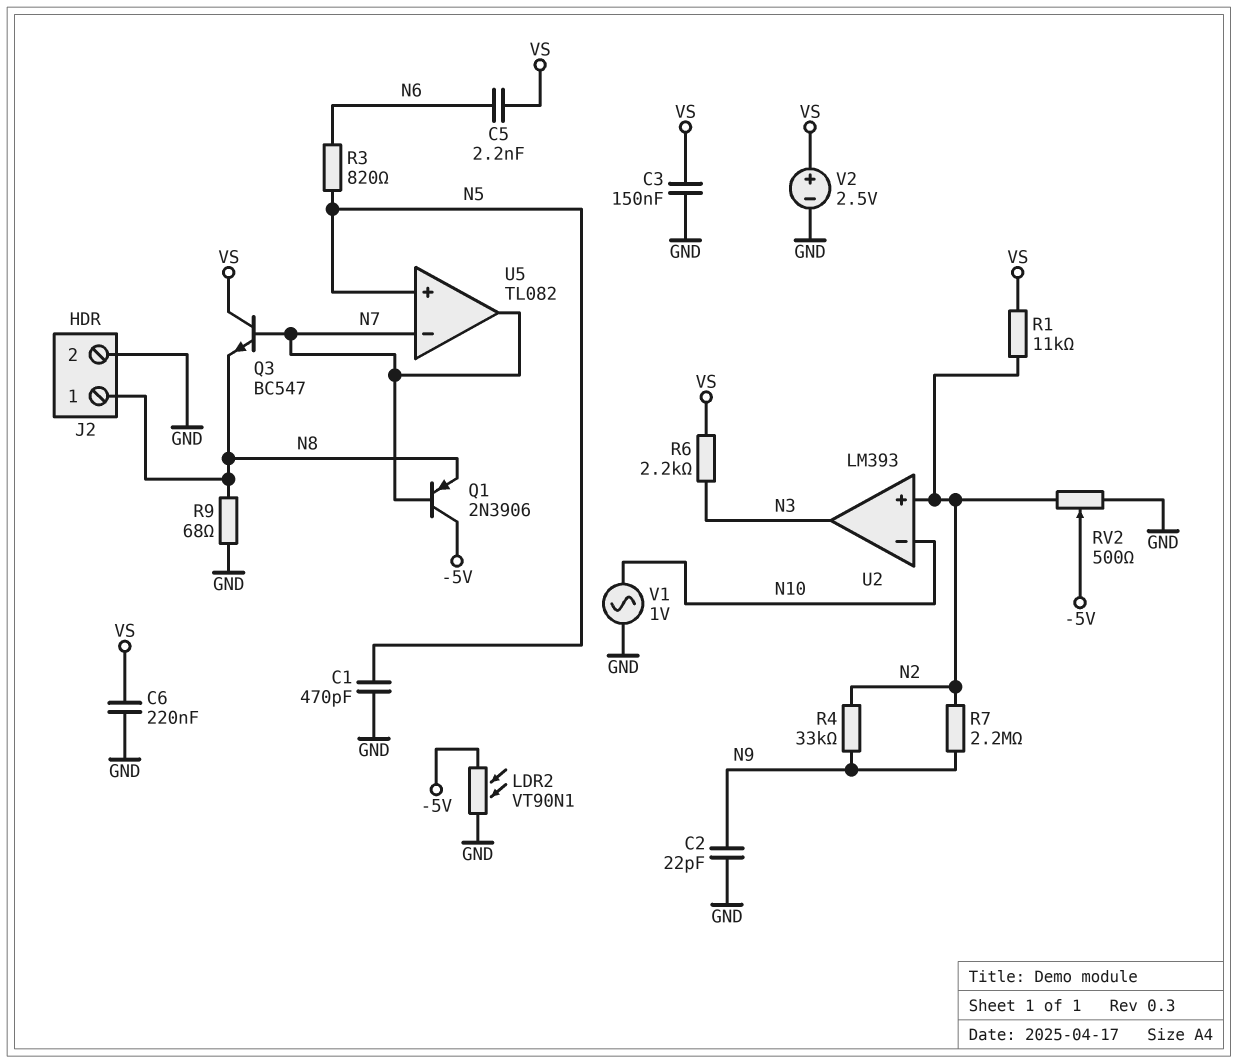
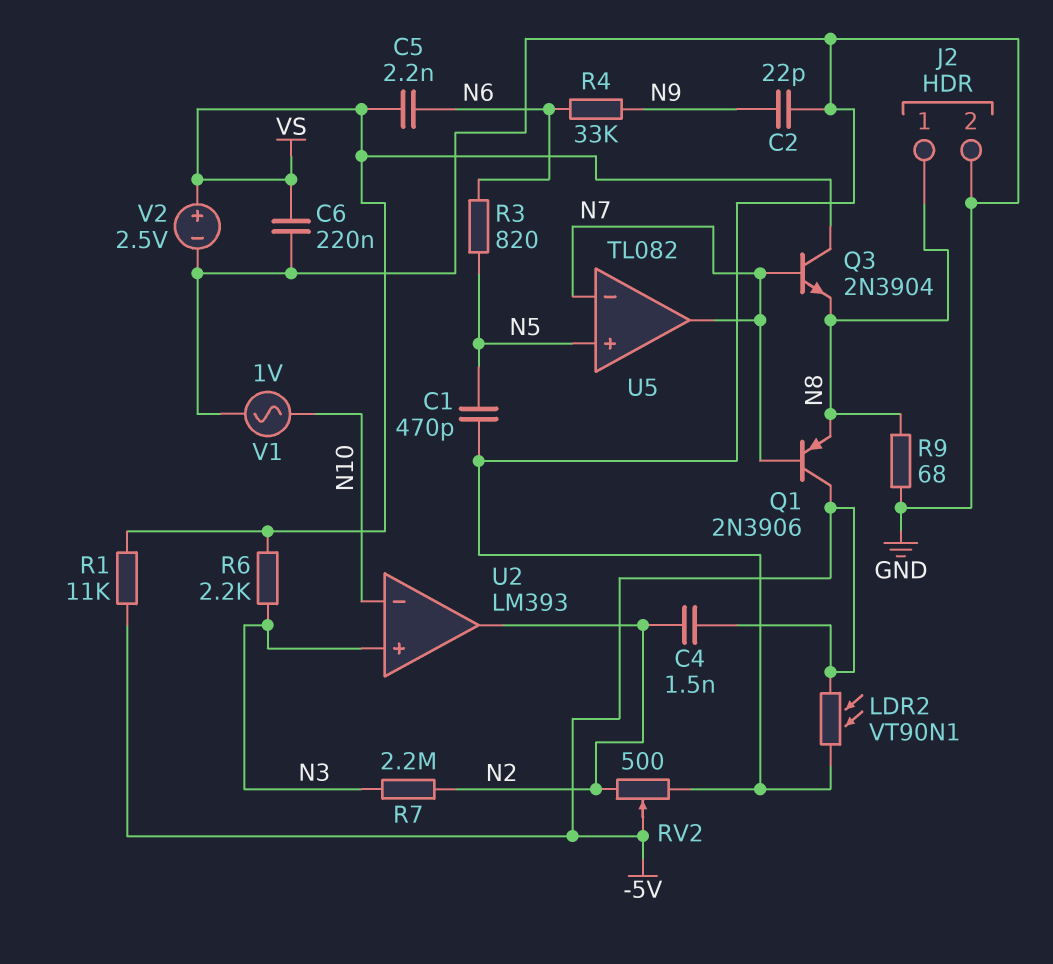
C3: 150nF (GND, VS) -> none
C4: none -> 1.5nF (-5V, N2)
Q3: NPN BC547 (B N7, C VS, E N8) -> NPN 2N3904 (B N7, C VS, E N8)
R1: 11k (N2, VS) -> 11k (-5V, VS)
R4: 33k (N2, N9) -> 33k (N6, N9)
R7: 2.2M (N2, N9) -> 2.2M (N2, N3)
U2 pin in+: N2 -> N3
U2 pin out: N3 -> N2

